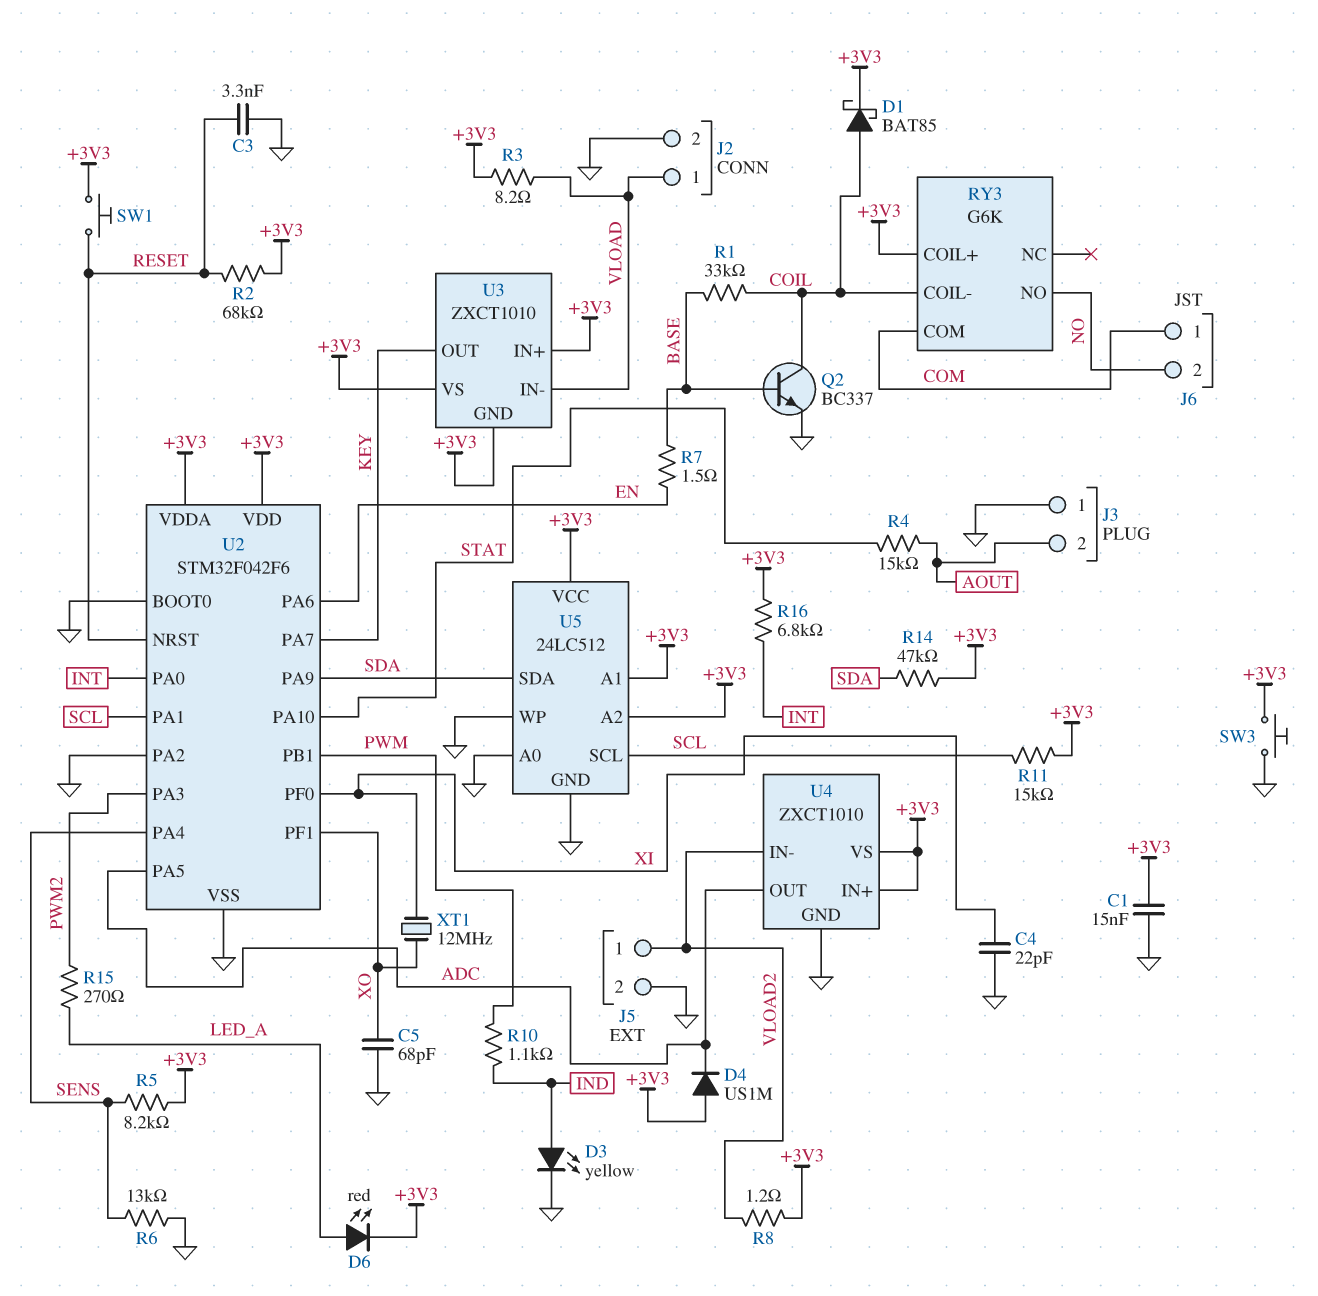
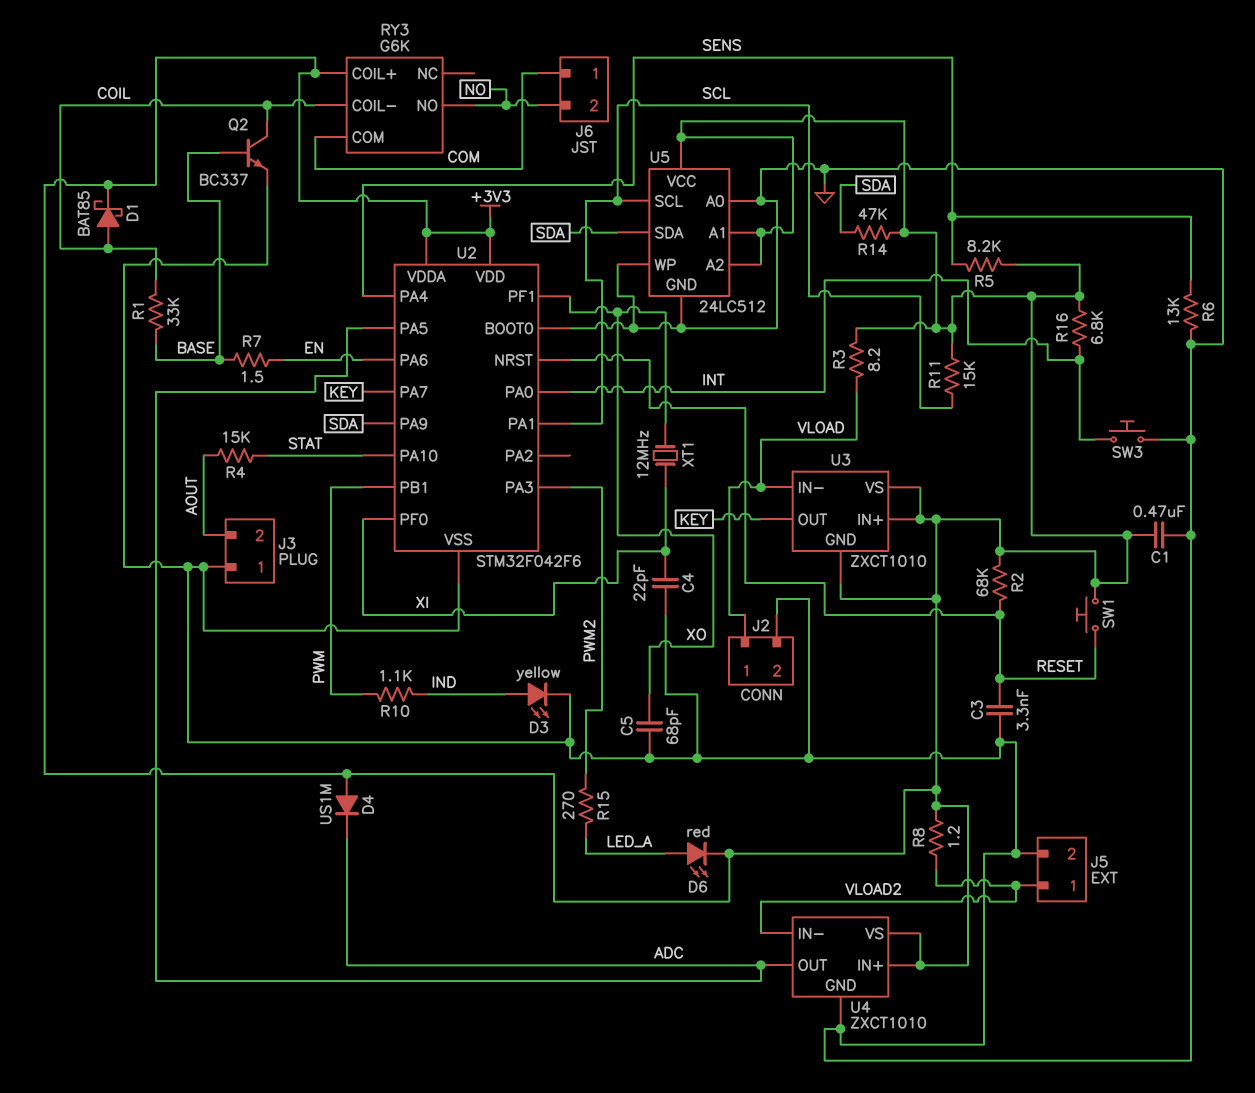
C1: 15nF (+3V3, GND) -> 470nF (+3V3, GND)
SW3: button (+3V3, GND) -> button (GND, INT)
U2 pin PA2: GND -> none

